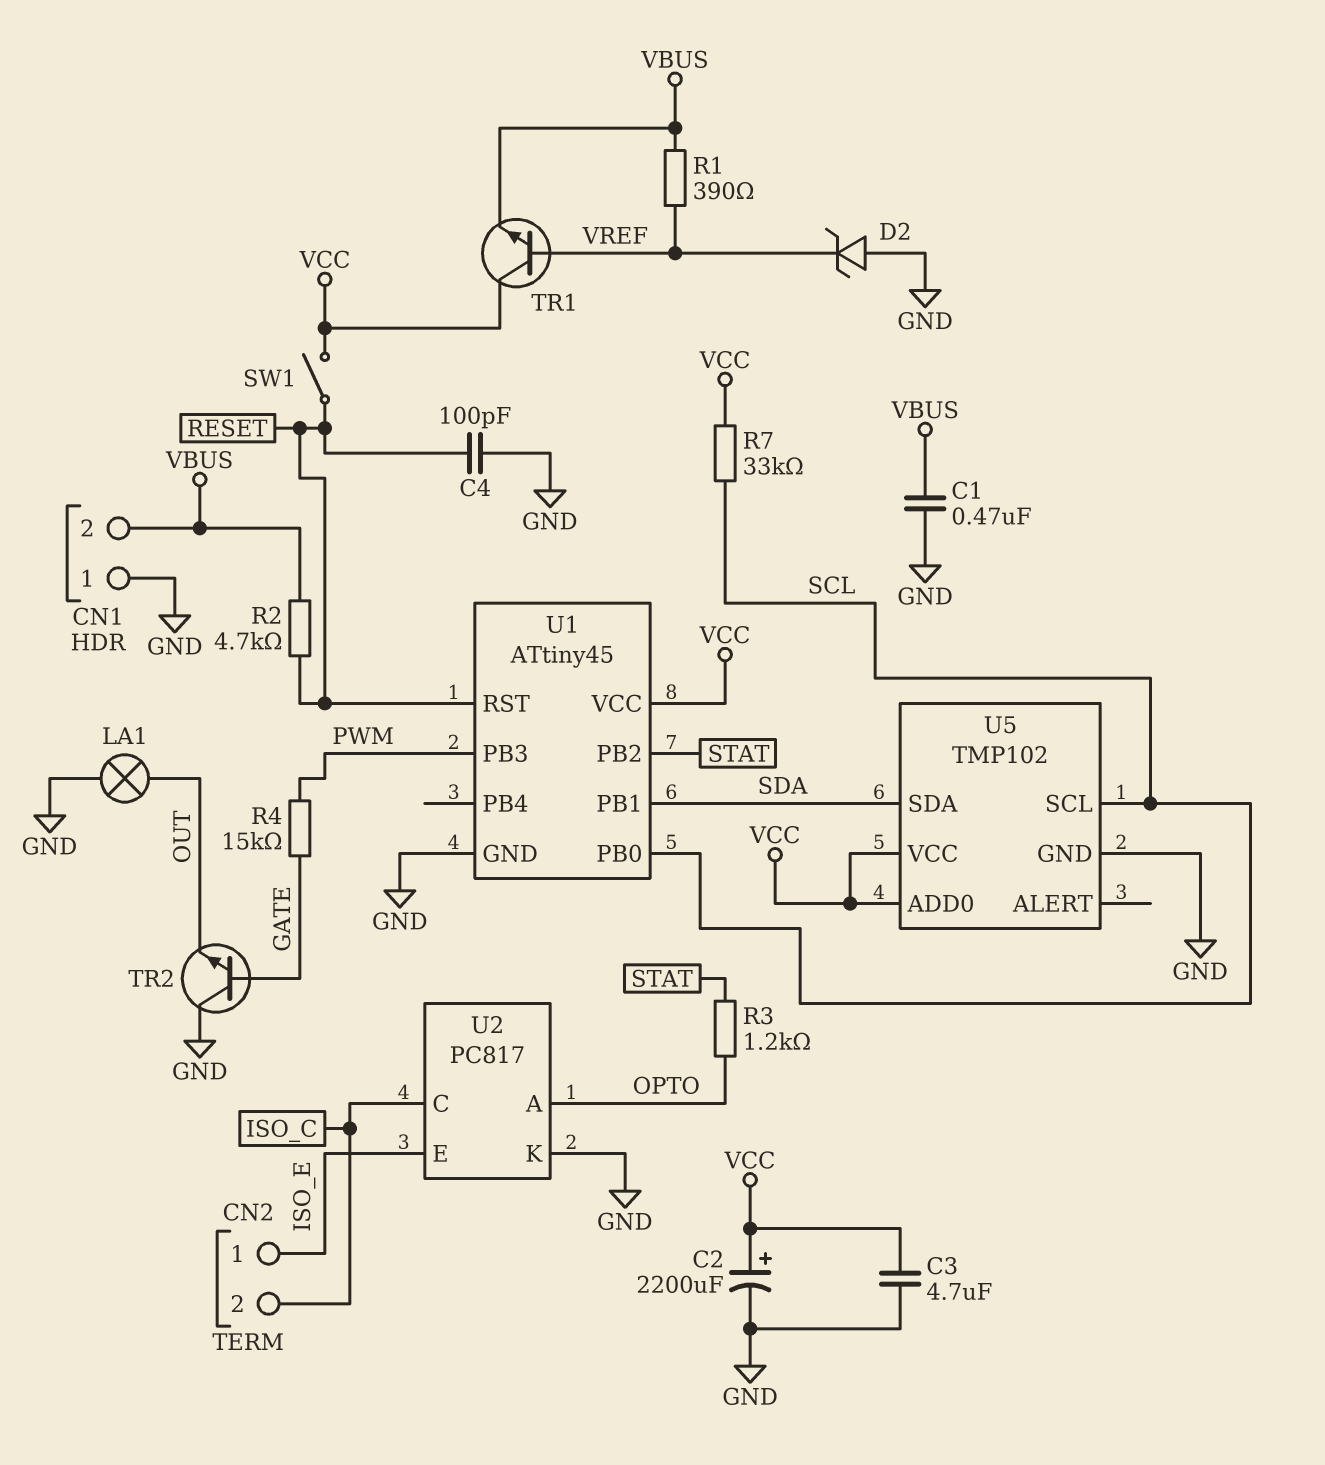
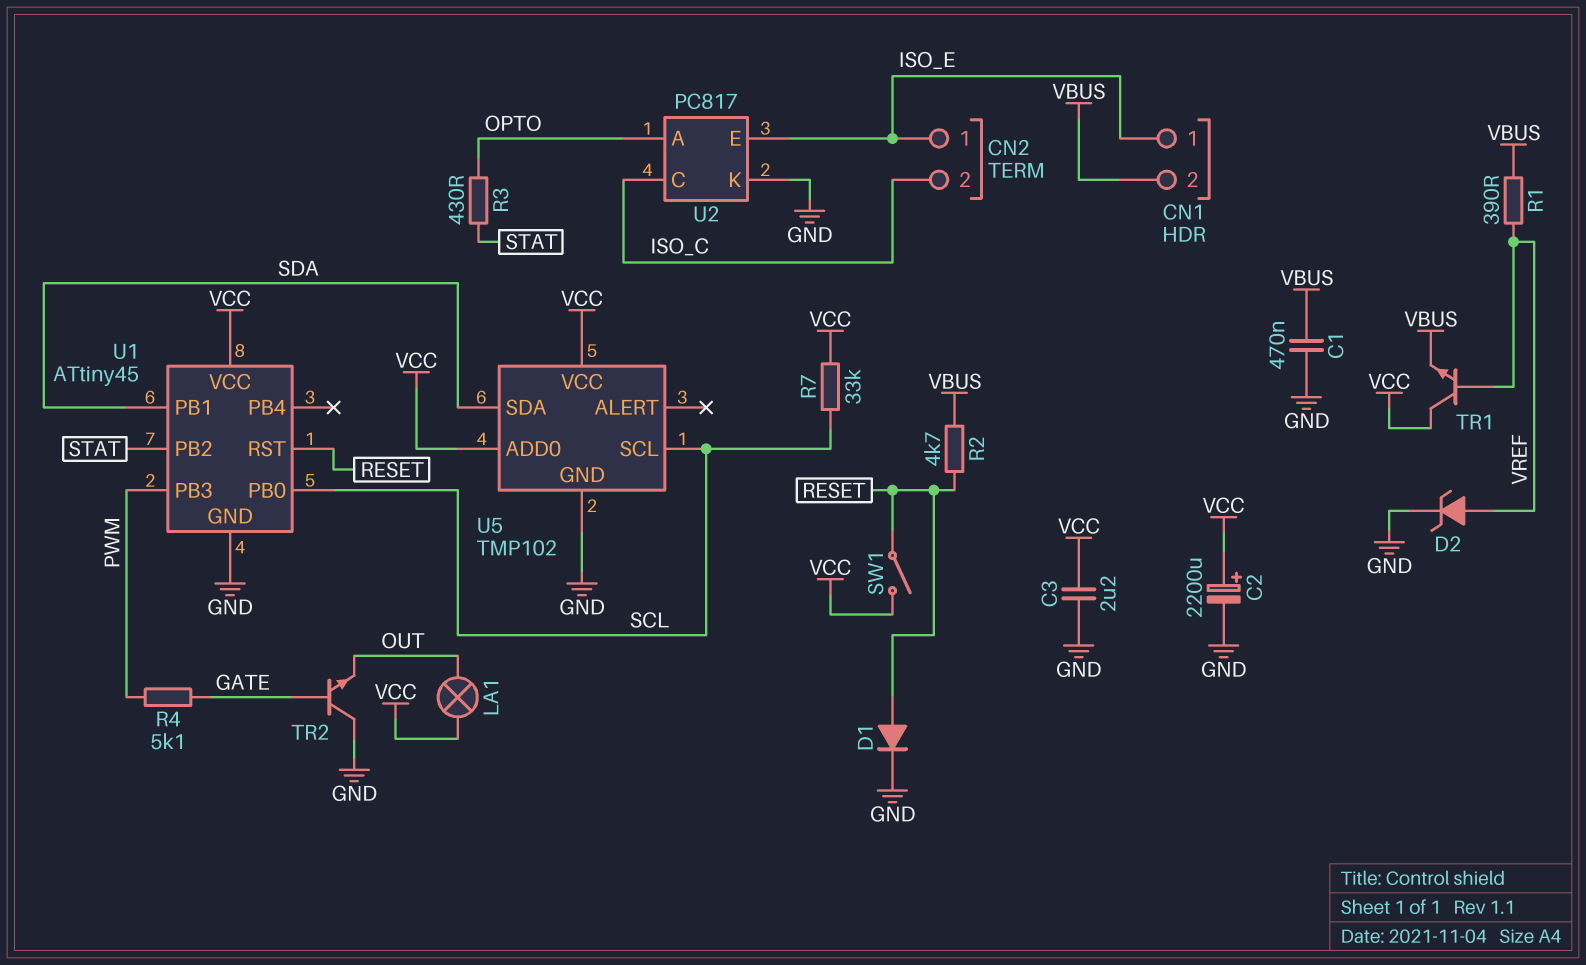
C3: 4.7uF (GND, VCC) -> 2.2uF (GND, VCC)
C4: 100pF (GND, RESET) -> none
CN1 pin 1: GND -> ISO_E
D1: none -> diode (A RESET, K GND)
D2: zener (A GND, K VREF) -> zener (A VREF, K GND)
LA1: lamp (GND, OUT) -> lamp (OUT, VCC)
R3: 1.2k (OPTO, STAT) -> 430 (OPTO, STAT)
R4: 15k (GATE, PWM) -> 5.1k (GATE, PWM)

